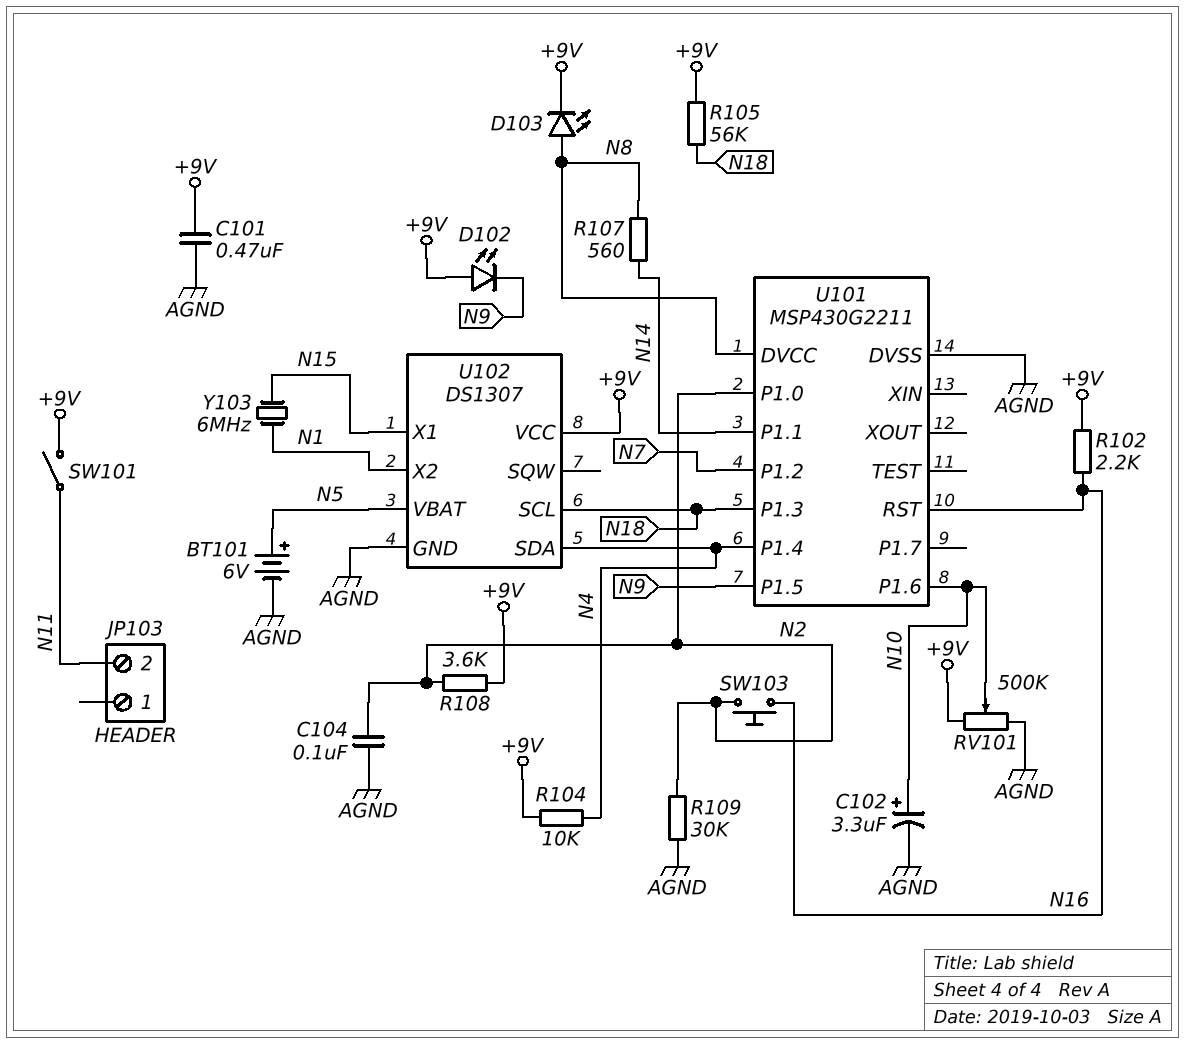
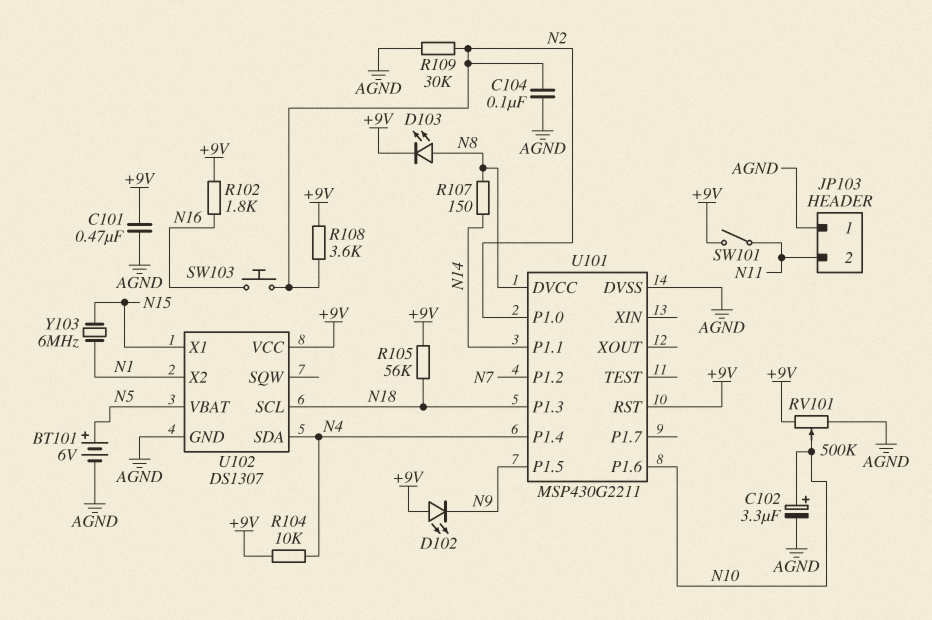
JP103 pin 1: none -> AGND
R102: 2.2k (+9V, N16) -> 1.8k (+9V, N16)
R107: 560 (N8, N14) -> 150 (N8, N14)
U101 pin RST: N16 -> +9V

